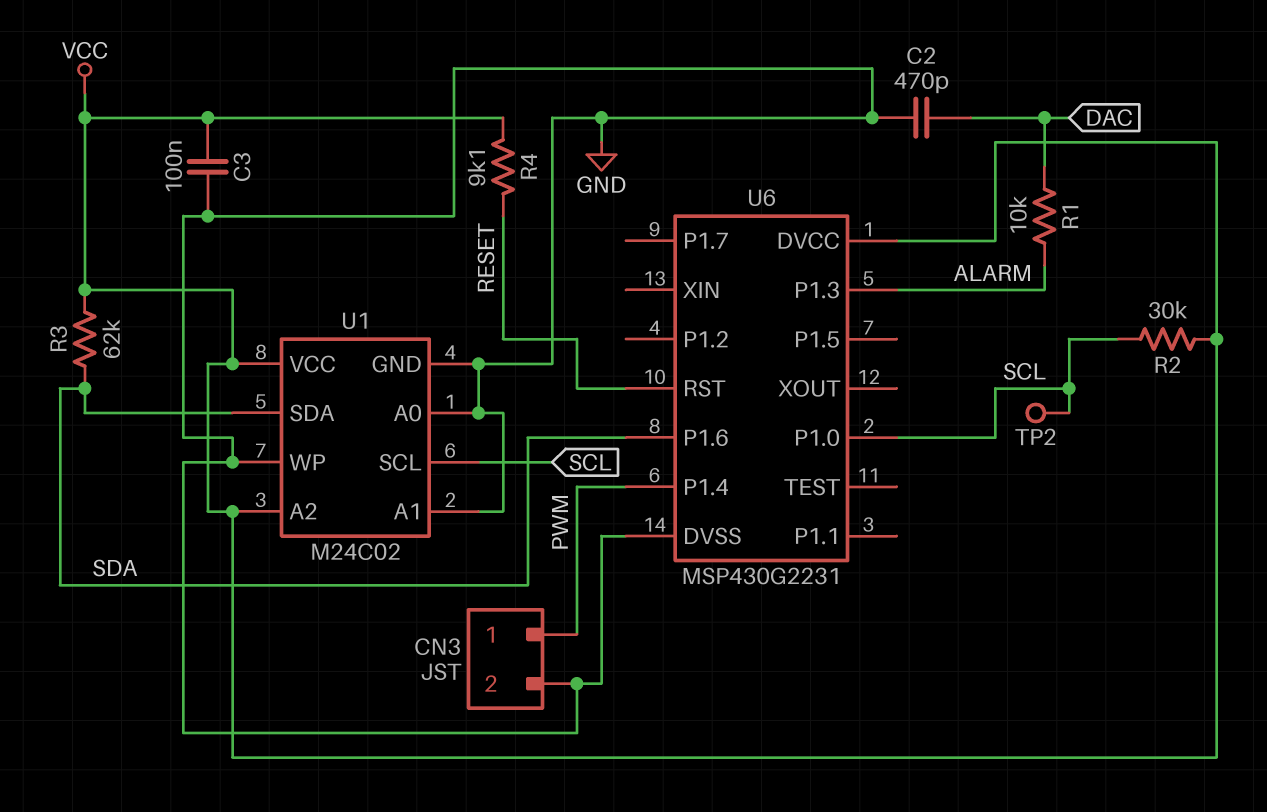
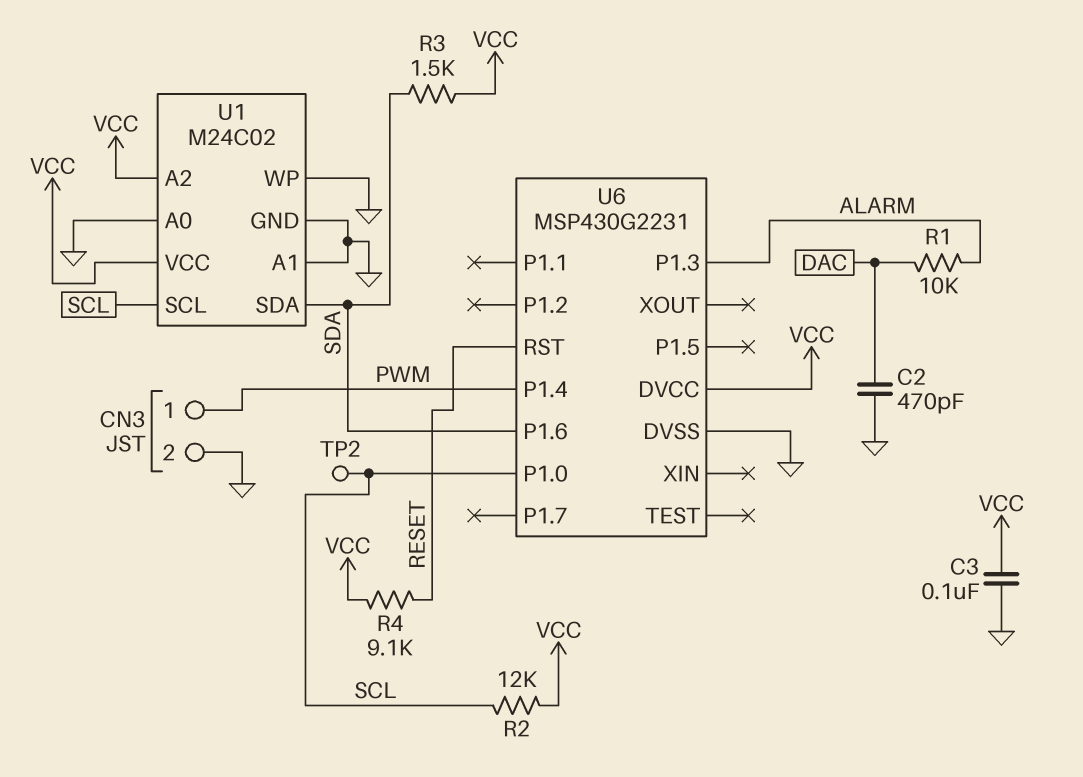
R2: 30k (SCL, VCC) -> 12k (SCL, VCC)
R3: 62k (SDA, VCC) -> 1.5k (SDA, VCC)

